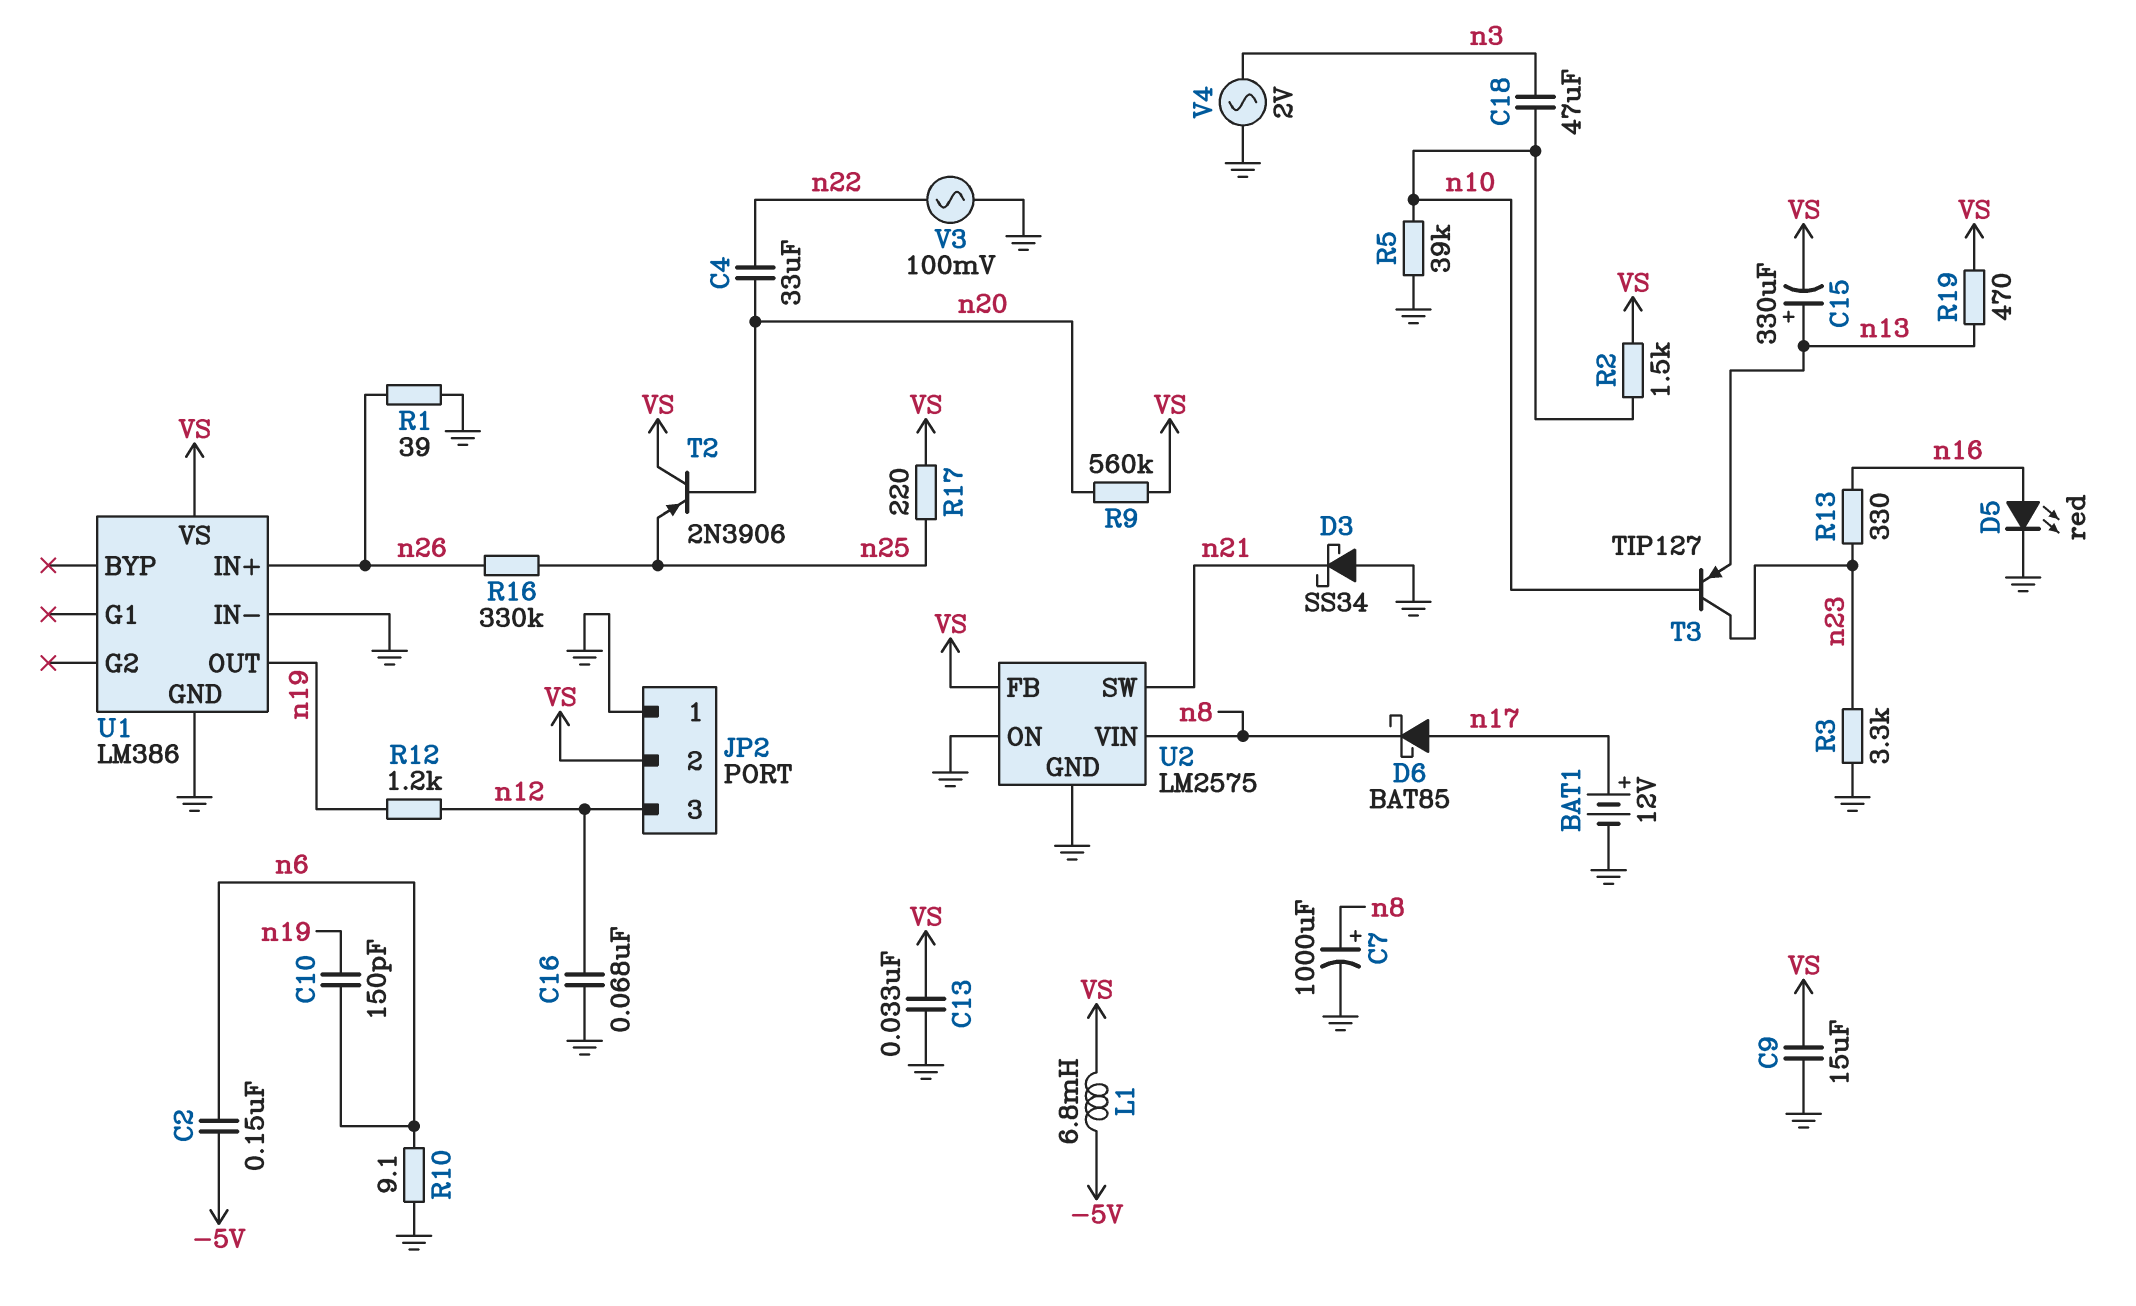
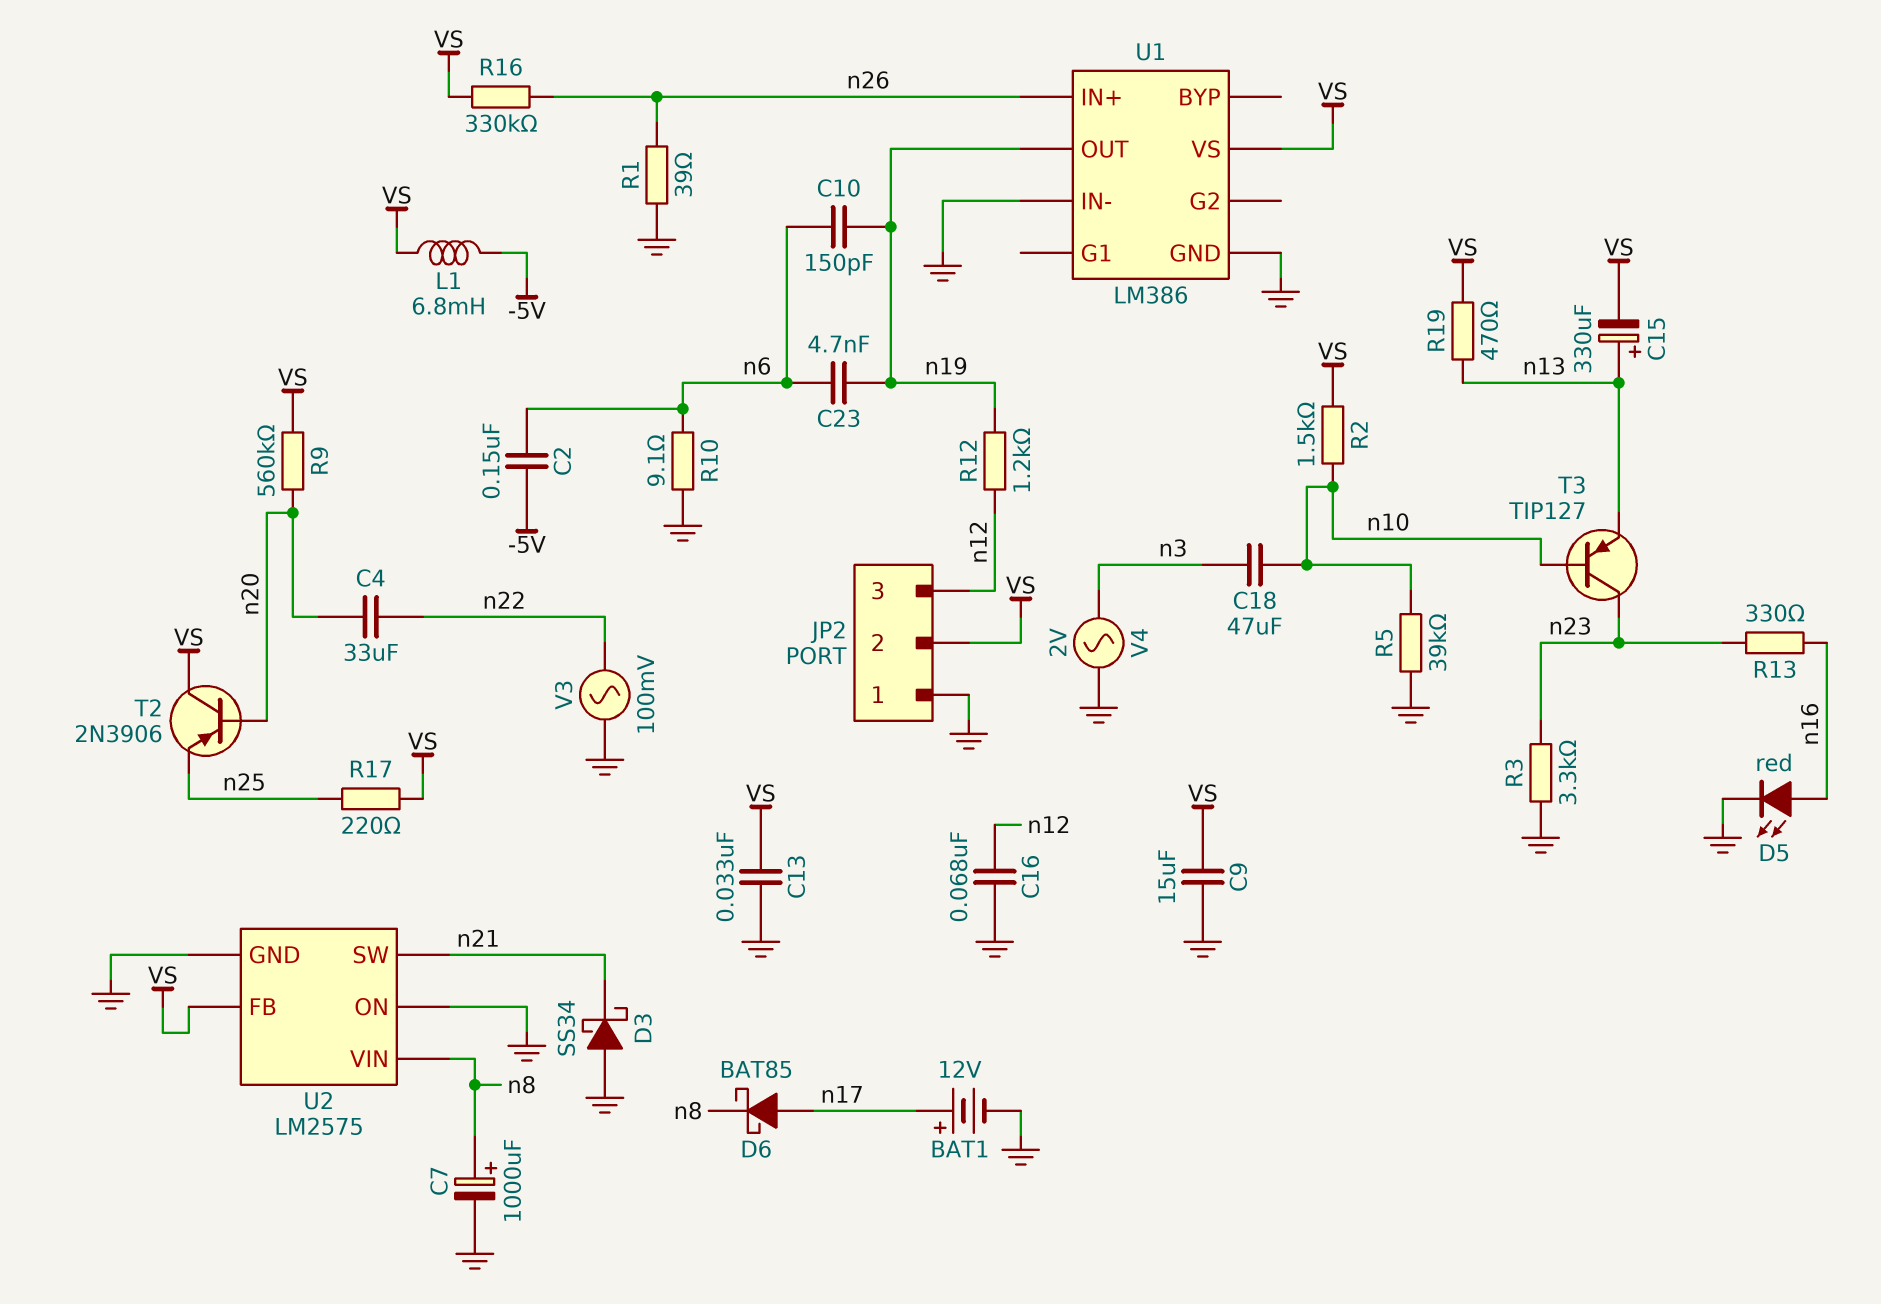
C23: none -> 4.7nF (n6, n19)
R16: 330k (n25, n26) -> 330k (VS, n26)

